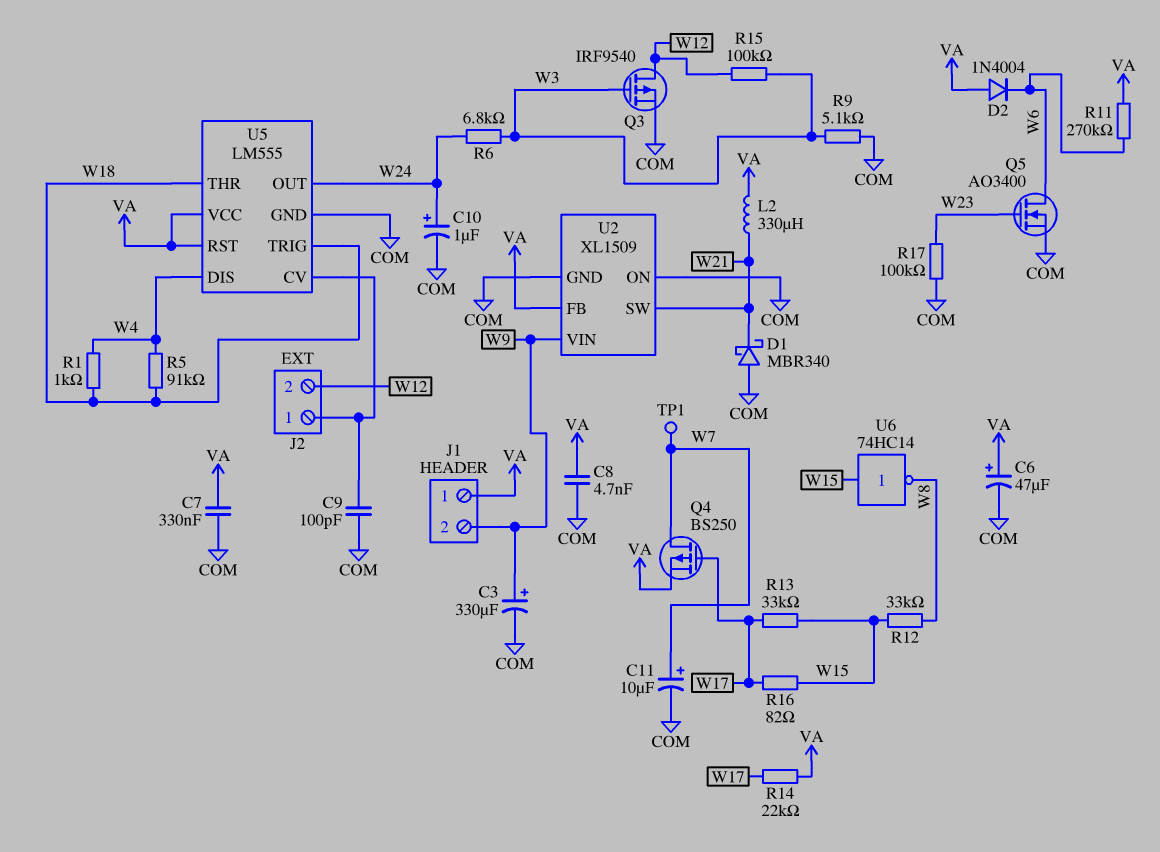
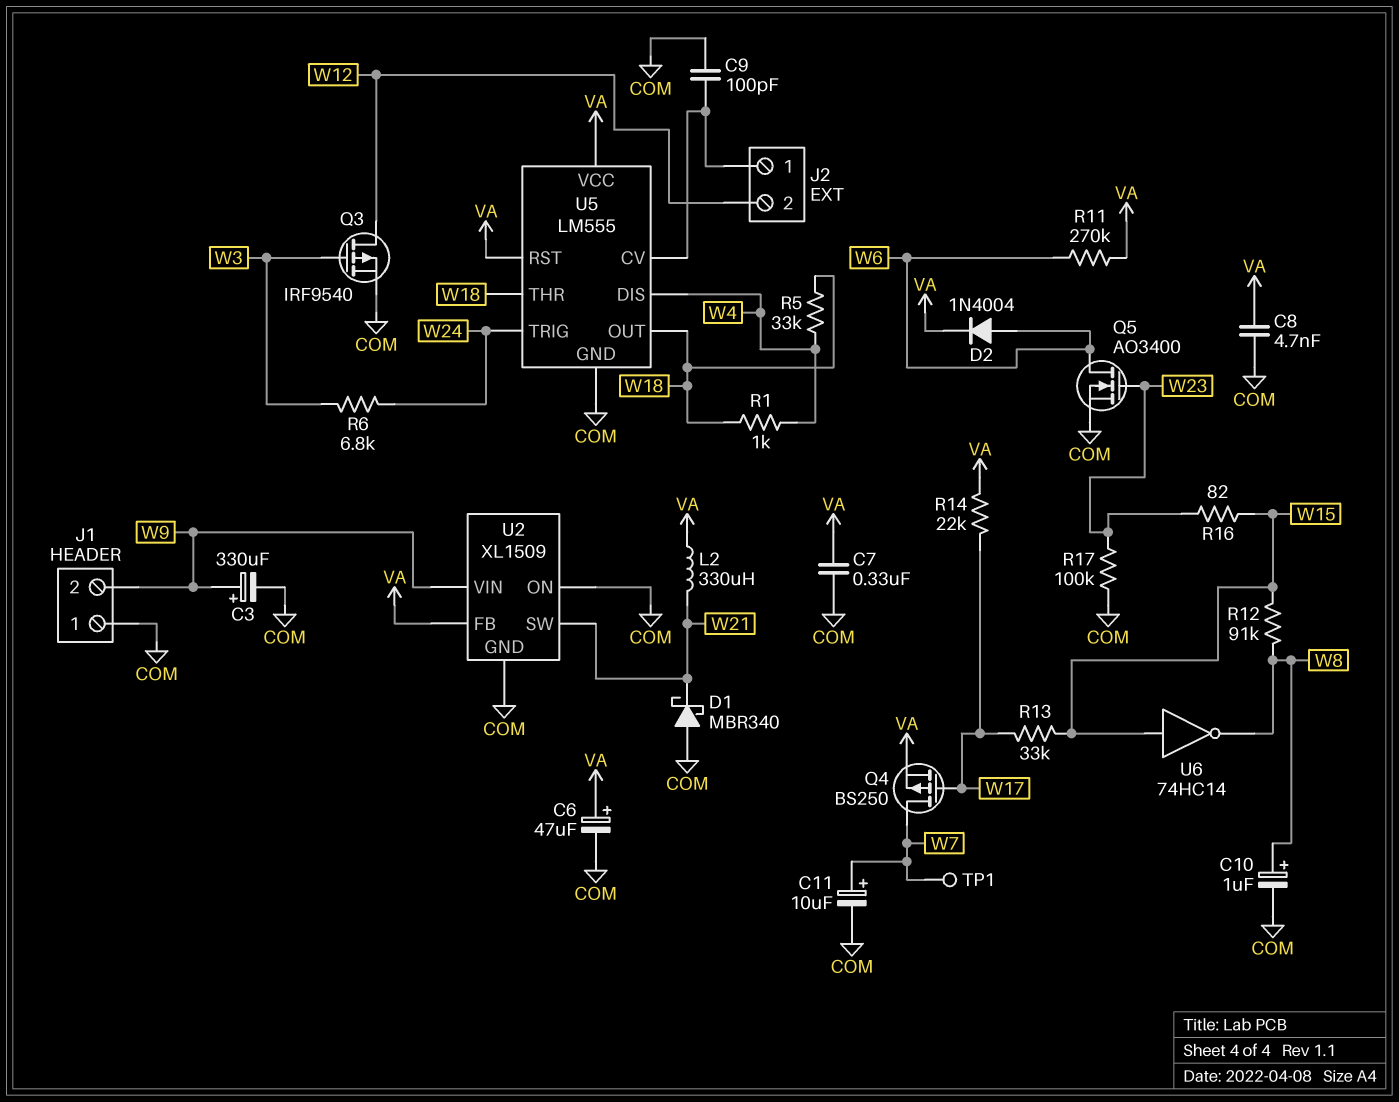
C10: 1uF (plus W24, minus COM) -> 1uF (plus W8, minus COM)
D2: diode 1N4004 (A VA, K W6) -> diode 1N4004 (A W6, K VA)
J1 pin 1: VA -> COM
R5: 91k (W4, W18) -> 33k (W4, W18)
R9: 5.1k (COM, W3) -> none
R12: 33k (W8, W15) -> 91k (W8, W15)
R15: 100k (W3, W12) -> none
R16: 82 (W15, W17) -> 82 (W15, W23)
U5 pin OUT: W24 -> W18
U5 pin TRIG: W18 -> W24

